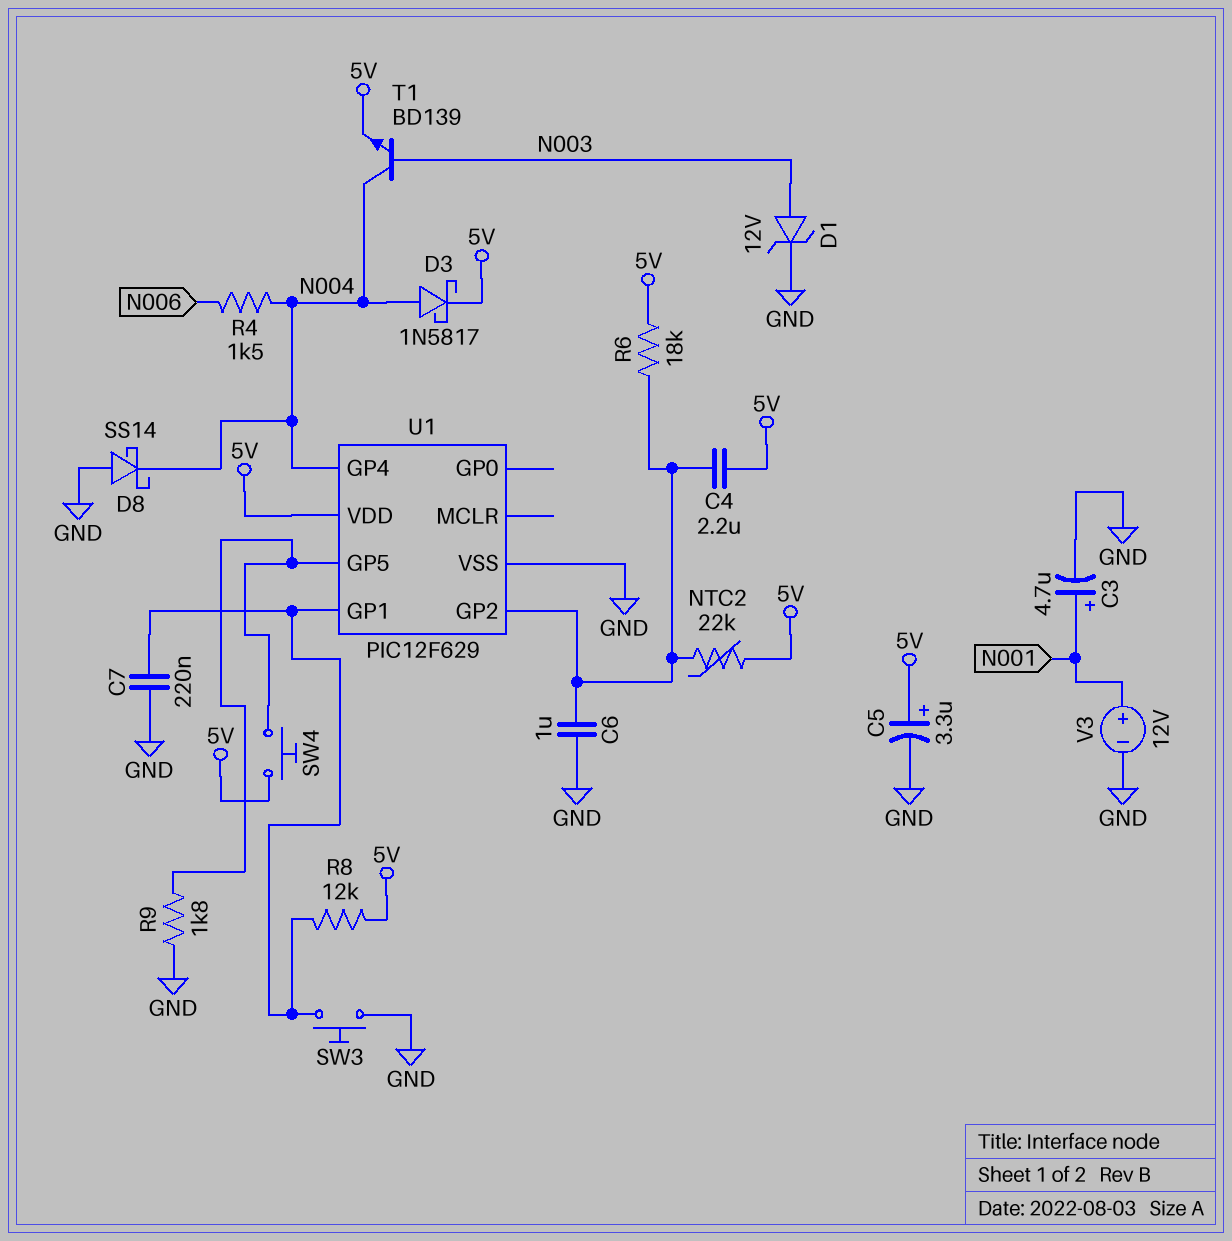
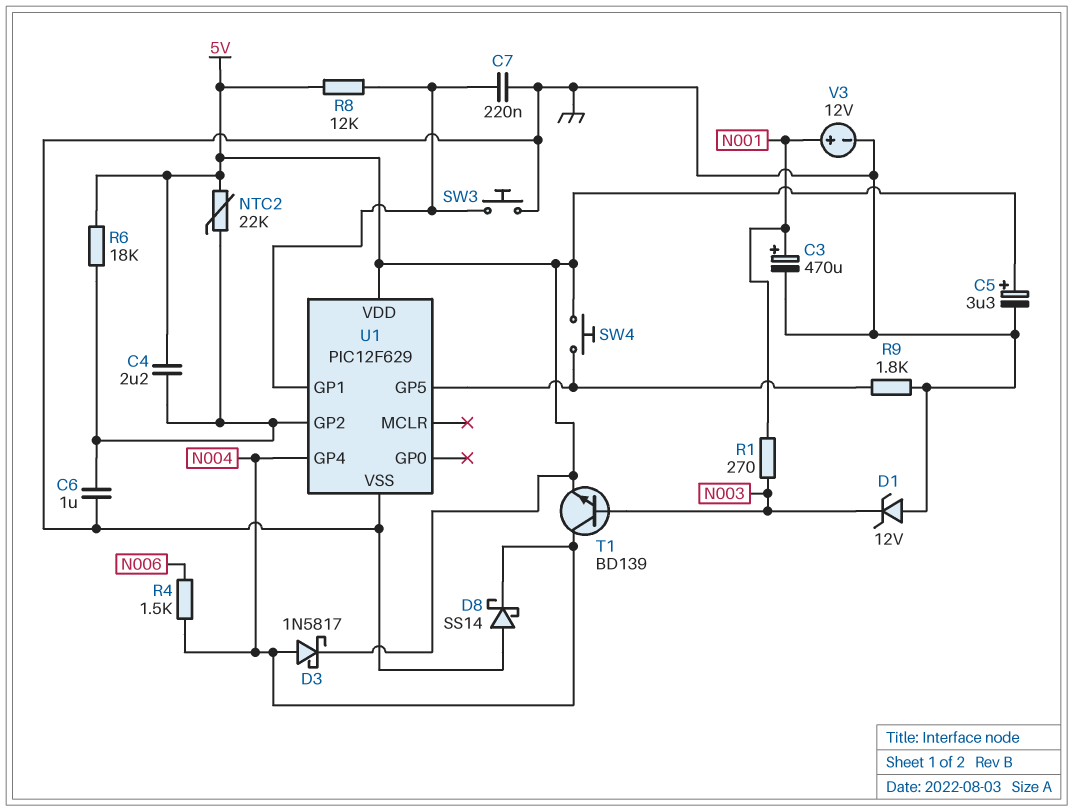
C3: 4.7uF (plus N001, minus GND) -> 470uF (plus N001, minus GND)
D1: zener 12V (A N003, K GND) -> zener 12V (A GND, K N003)
R1: none -> 270 (N001, N003)

